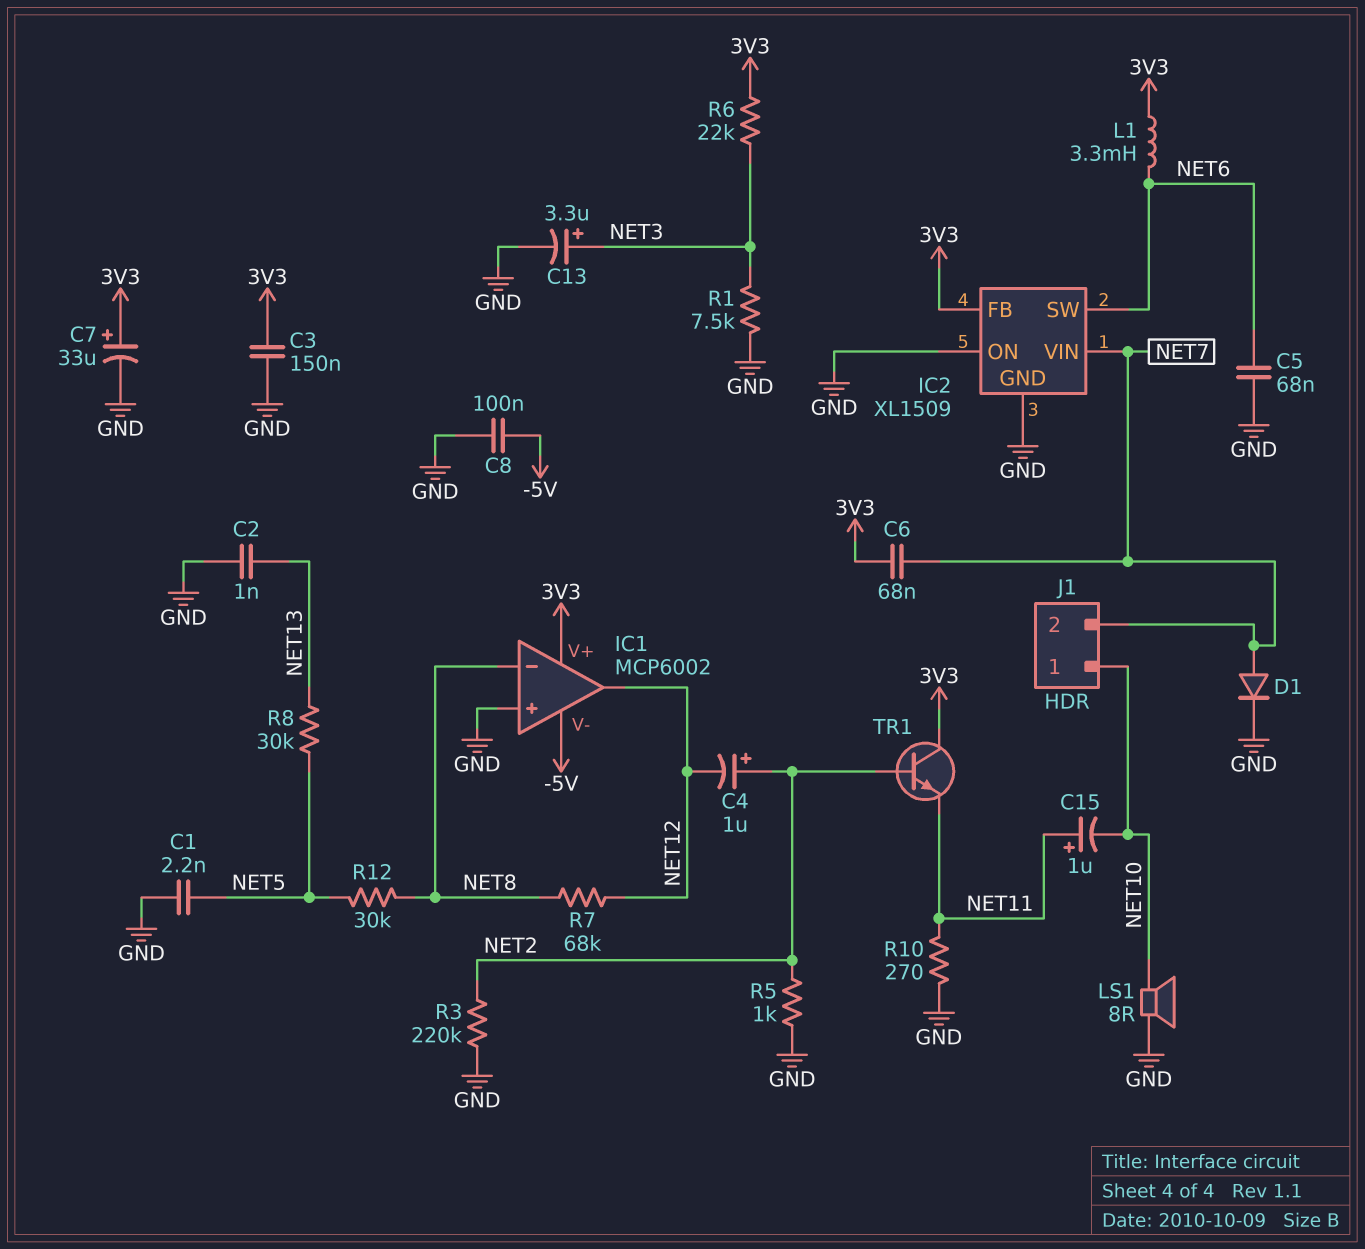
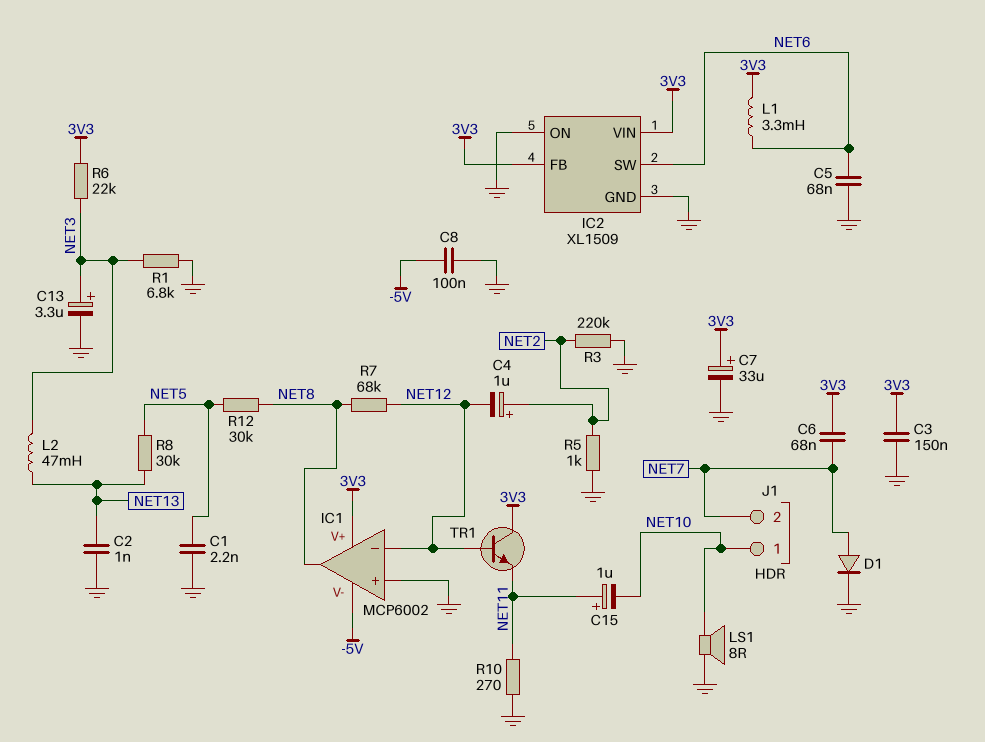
IC1 pin in-: NET8 -> NET12
IC1 pin out: NET12 -> NET8
IC2 pin VIN: NET7 -> 3V3
L2: none -> 47mH (NET3, NET13)
R1: 7.5k (GND, NET3) -> 6.8k (GND, NET3)
TR1: NPN (B NET2, C 3V3, E NET11) -> NPN (B NET12, C 3V3, E NET11)

